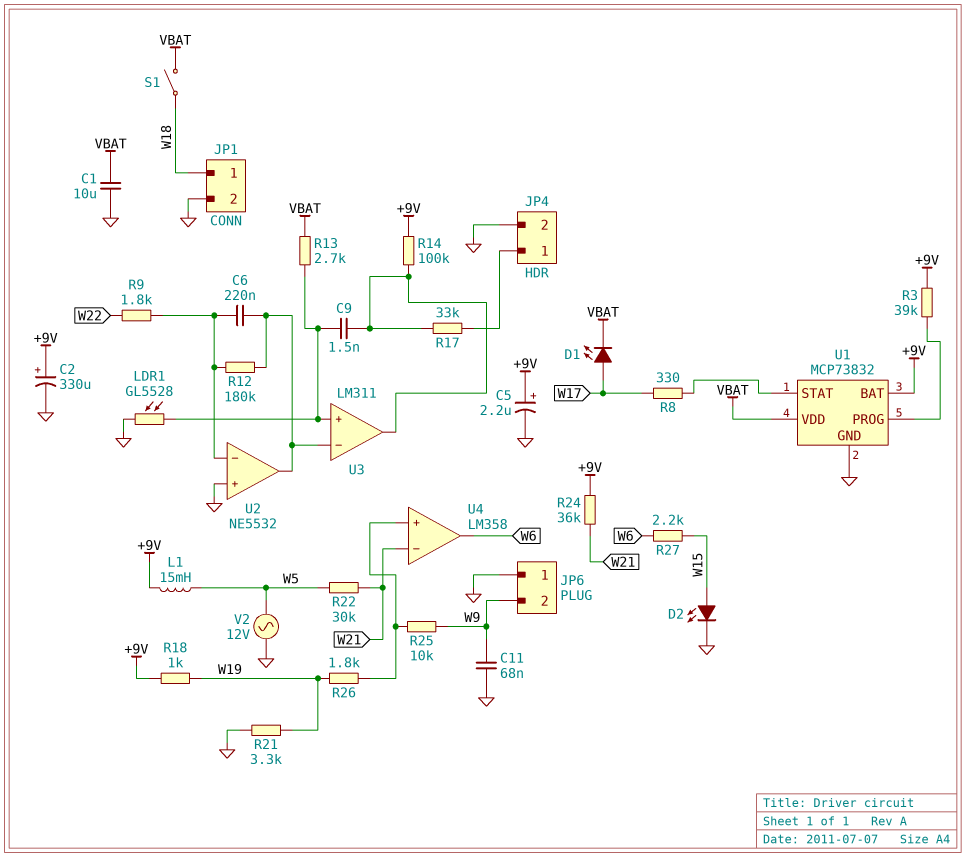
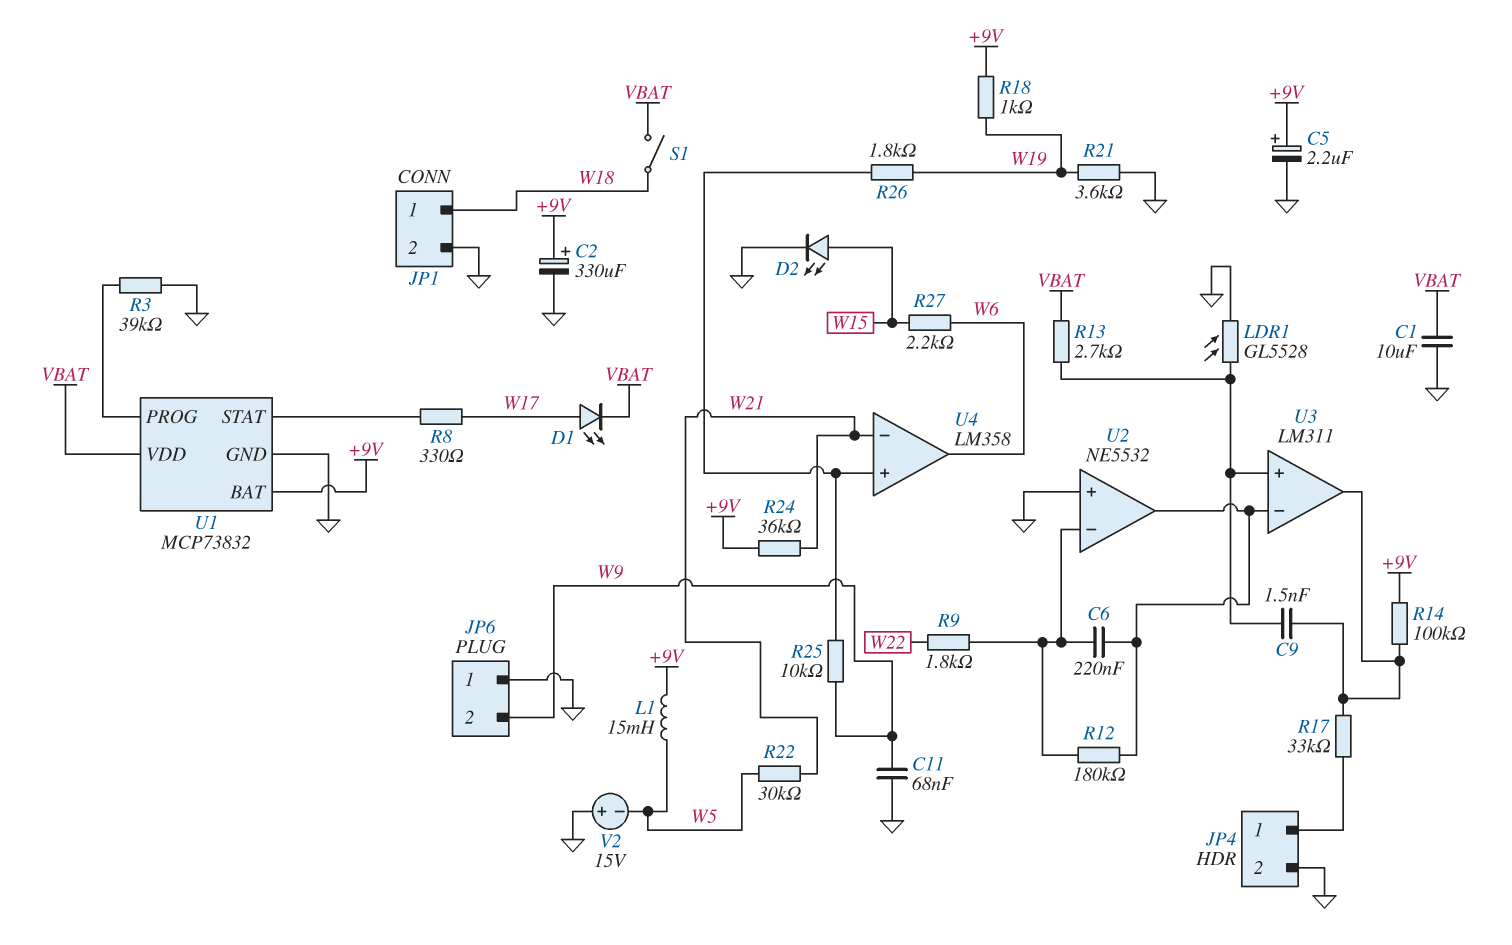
R3: 39k (+9V, U1/PROG) -> 39k (GND, U1/PROG)
R21: 3.3k (GND, W19) -> 3.6k (GND, W19)
V2: AC 12V (GND, W5) -> 15V (plus GND, minus W5)

